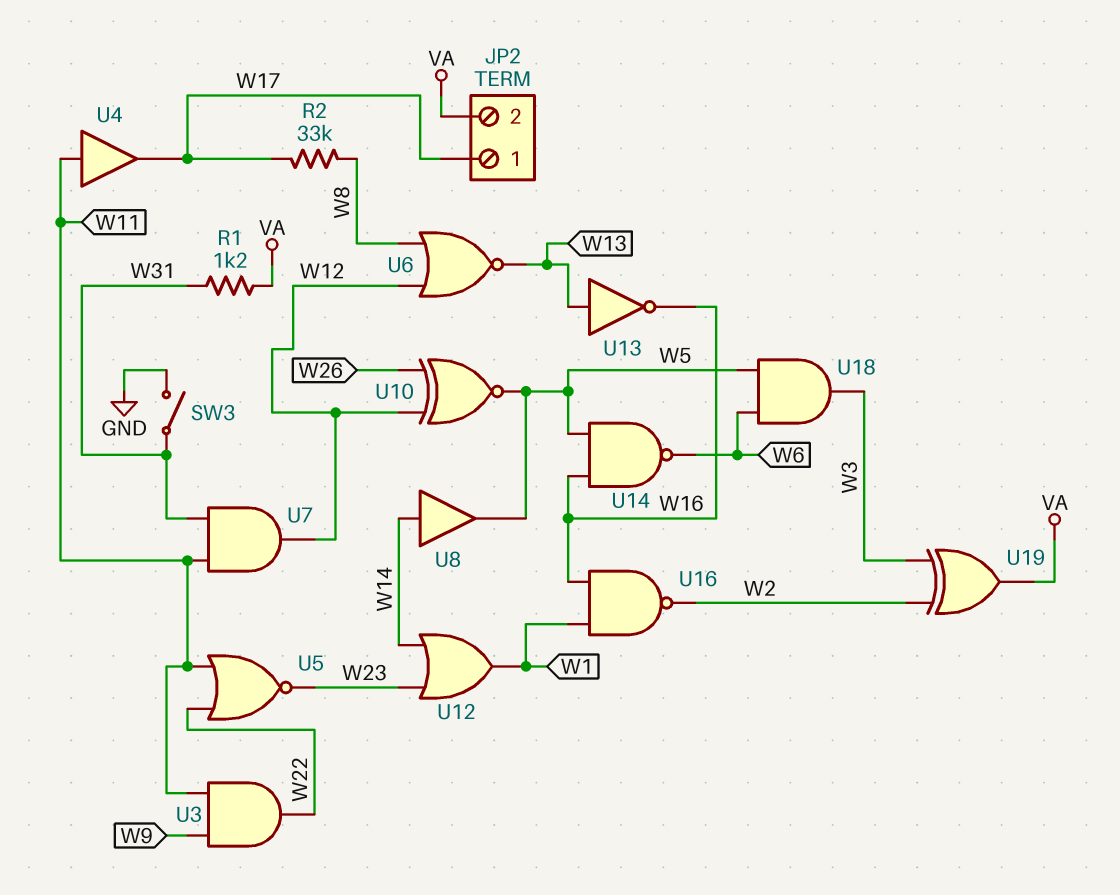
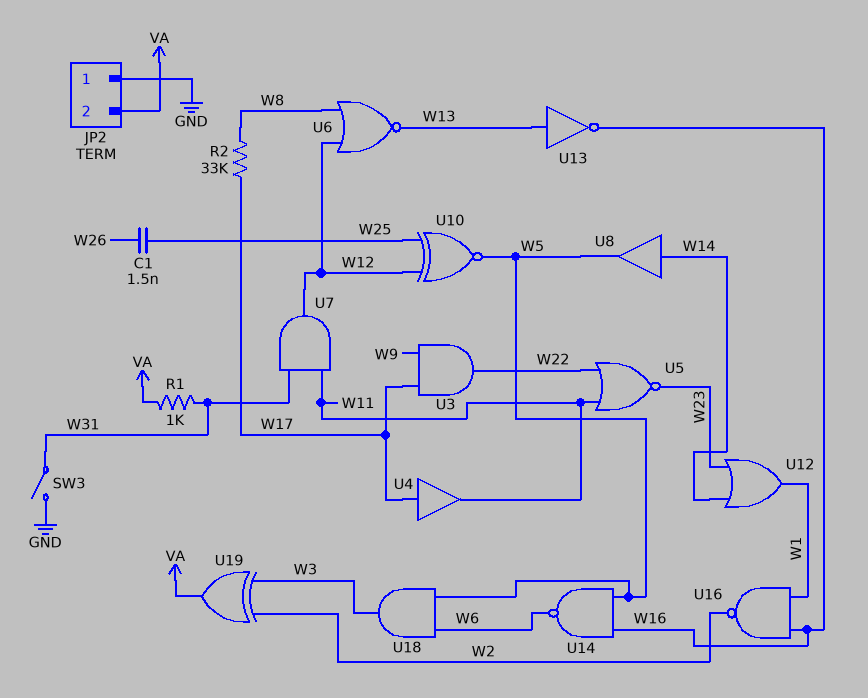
C1: none -> 1.5nF (W25, W26)
JP2 pin 1: W17 -> GND
R1: 1.2k (VA, W31) -> 1k (VA, W31)
U3: AND (in W9, in W11, out W22) -> AND (in W9, in W17, out W22)
U4: buffer (in W11, out W17) -> buffer (in W17, out W11)
U10: XNOR (in W12, in W26, out W5) -> XNOR (in W12, in W25, out W5)

